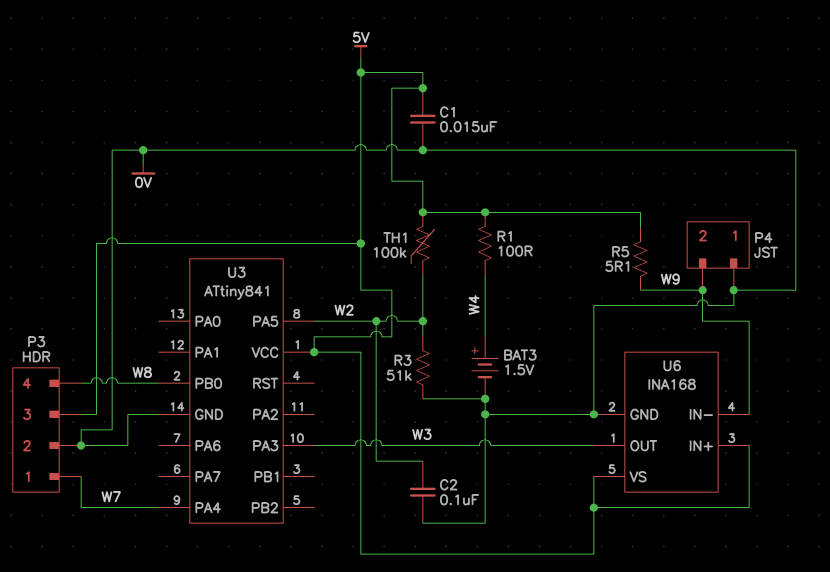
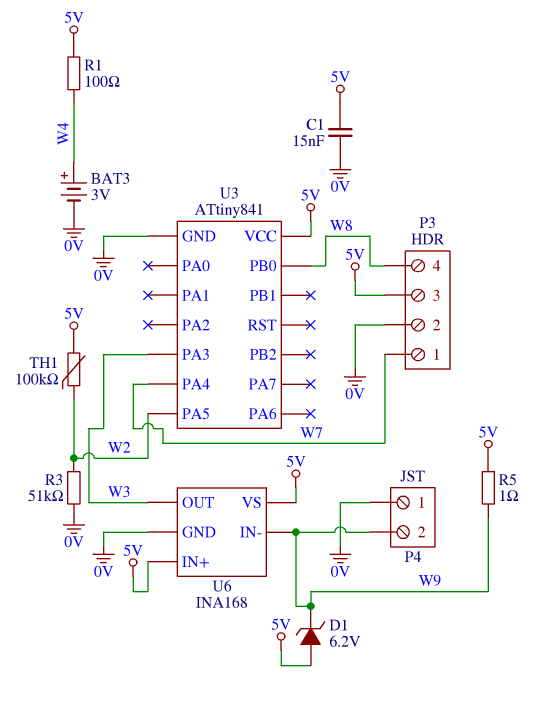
BAT3: 1.5V (plus W4, minus 0V) -> 3V (plus W4, minus 0V)
C2: 100nF (0V, W2) -> none
D1: none -> zener 6.2V (A 5V, K W9)
R5: 5.1 (5V, W9) -> 1 (5V, W9)

